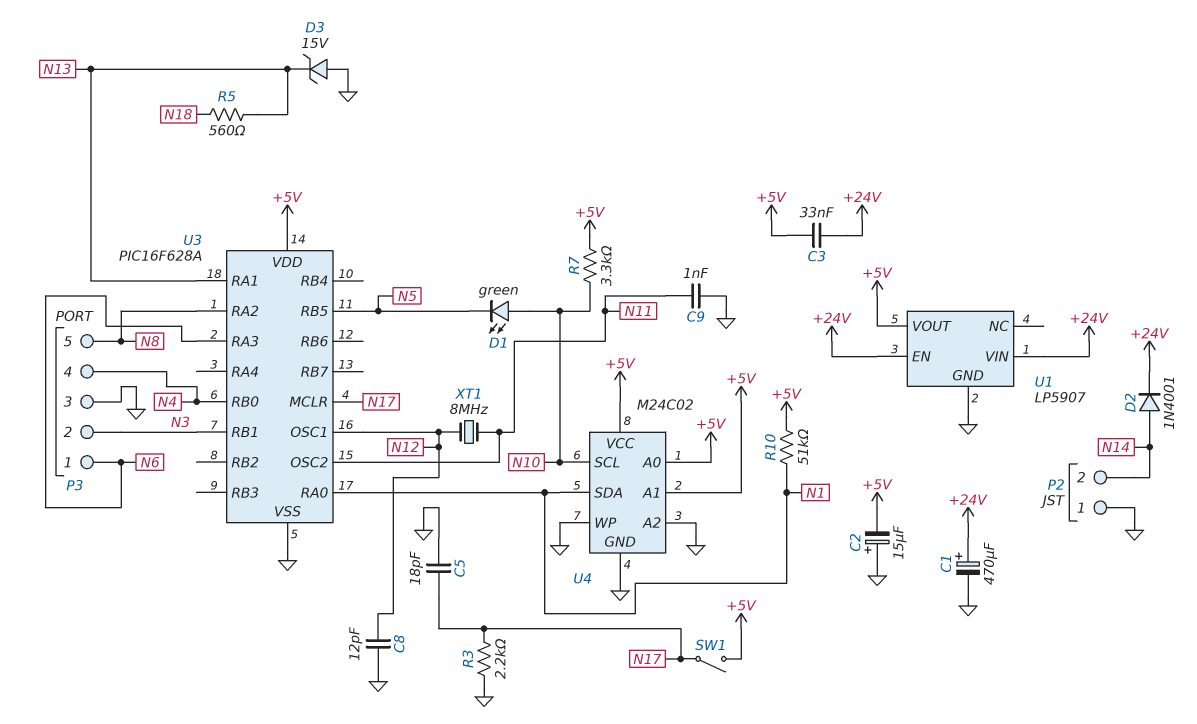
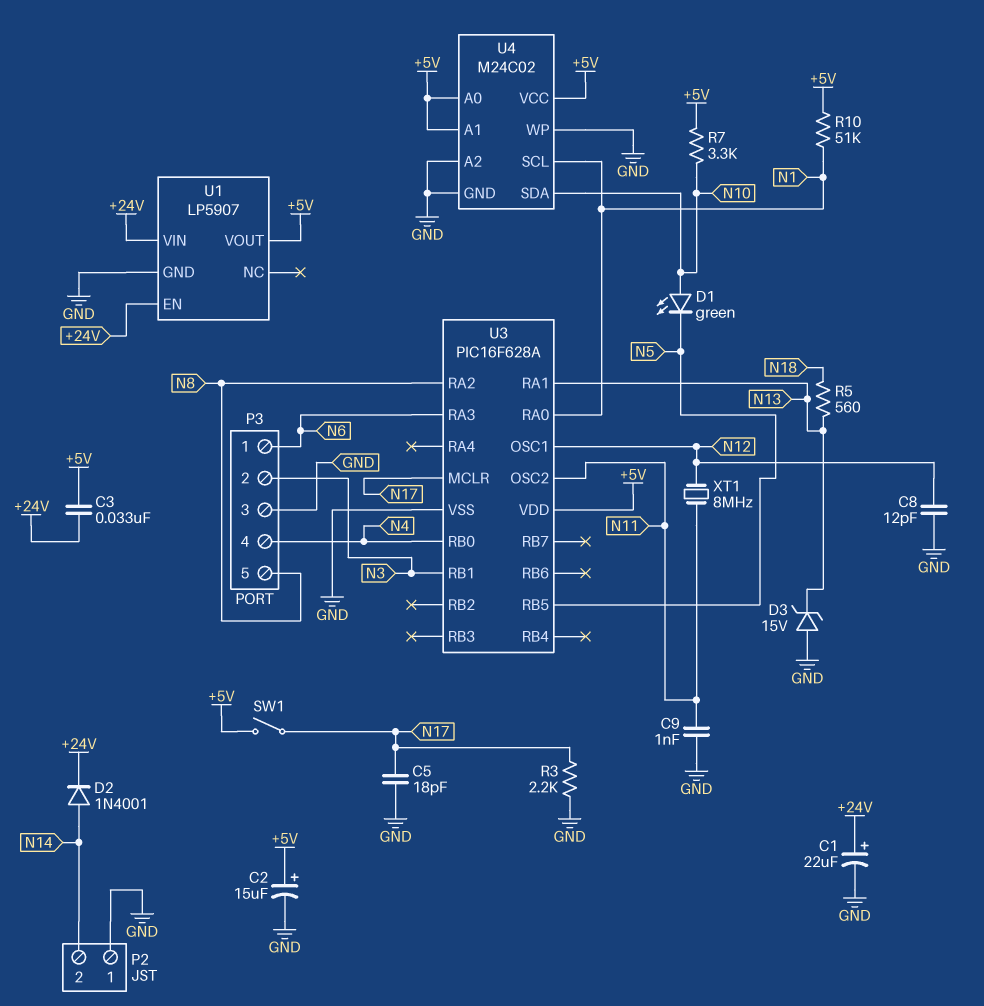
C1: 470uF (plus +24V, minus GND) -> 22uF (plus +24V, minus GND)
C2: 15uF (plus GND, minus +5V) -> 15uF (plus +5V, minus GND)
U4 pin SCL: N10 -> N1
U4 pin SDA: N1 -> N10

